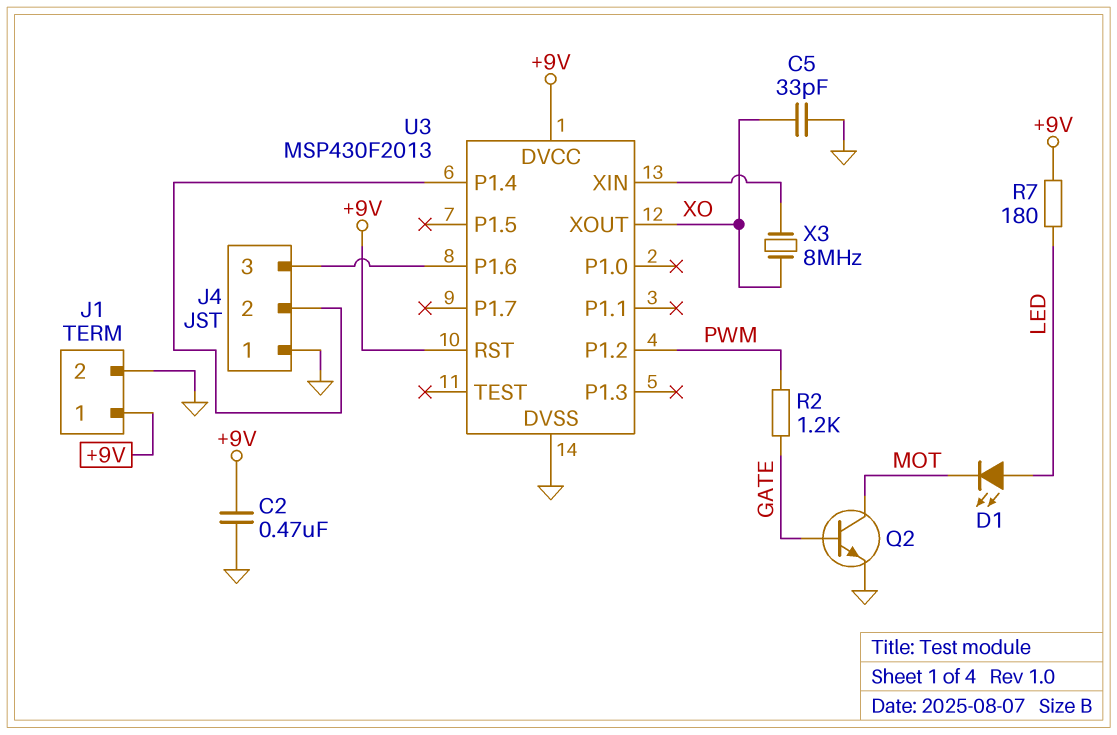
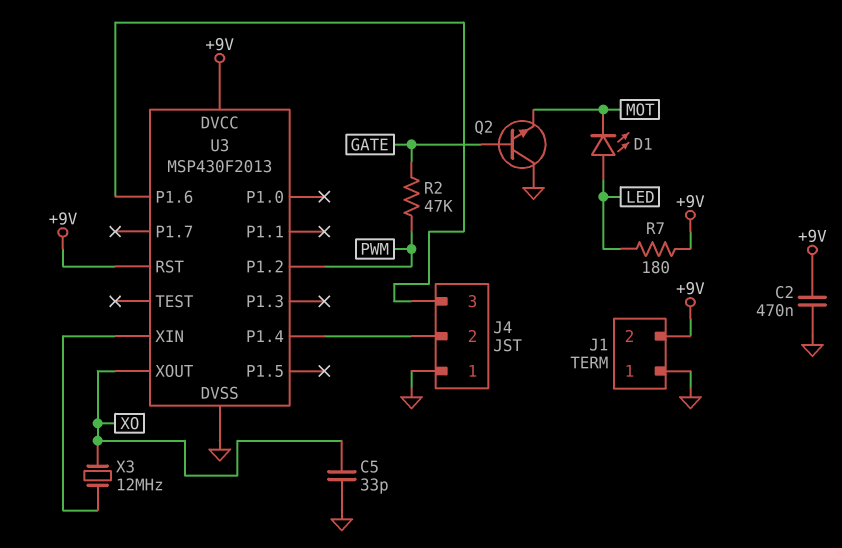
J1 pin 1: +9V -> GND
J1 pin 2: GND -> +9V
Q2: NPN (B GATE, C MOT, E GND) -> NPN (B GATE, C GND, E MOT)
R2: 1.2k (GATE, PWM) -> 47k (GATE, PWM)
X3: 8MHz (U3/XIN, XO) -> 12MHz (U3/XIN, XO)

